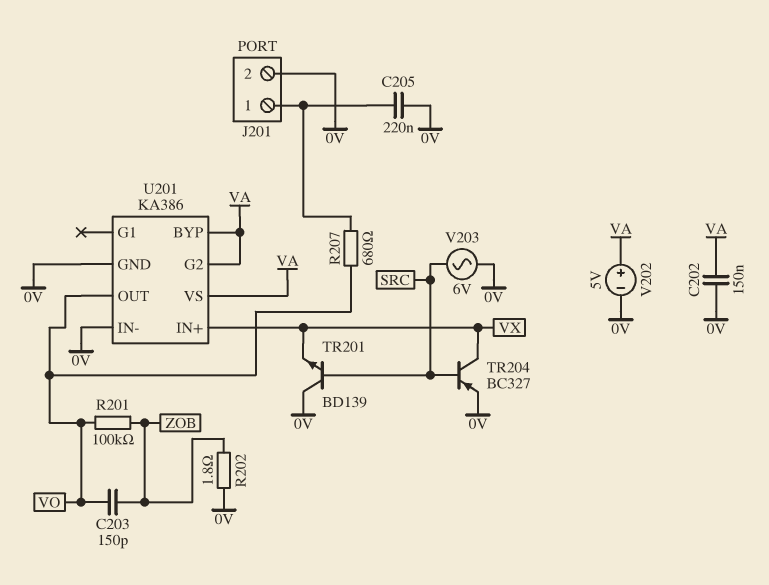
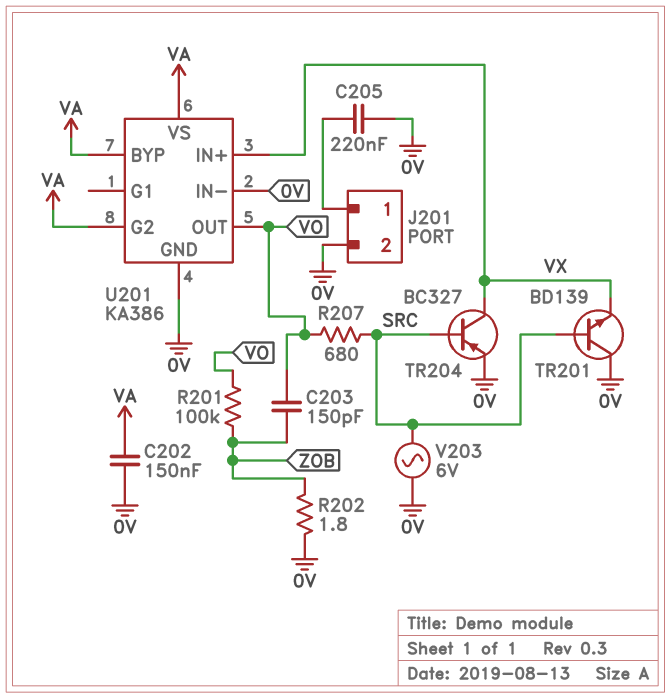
R207: 680 (J201/1, VO) -> 680 (SRC, VO)
V202: 5V (plus VA, minus 0V) -> none

